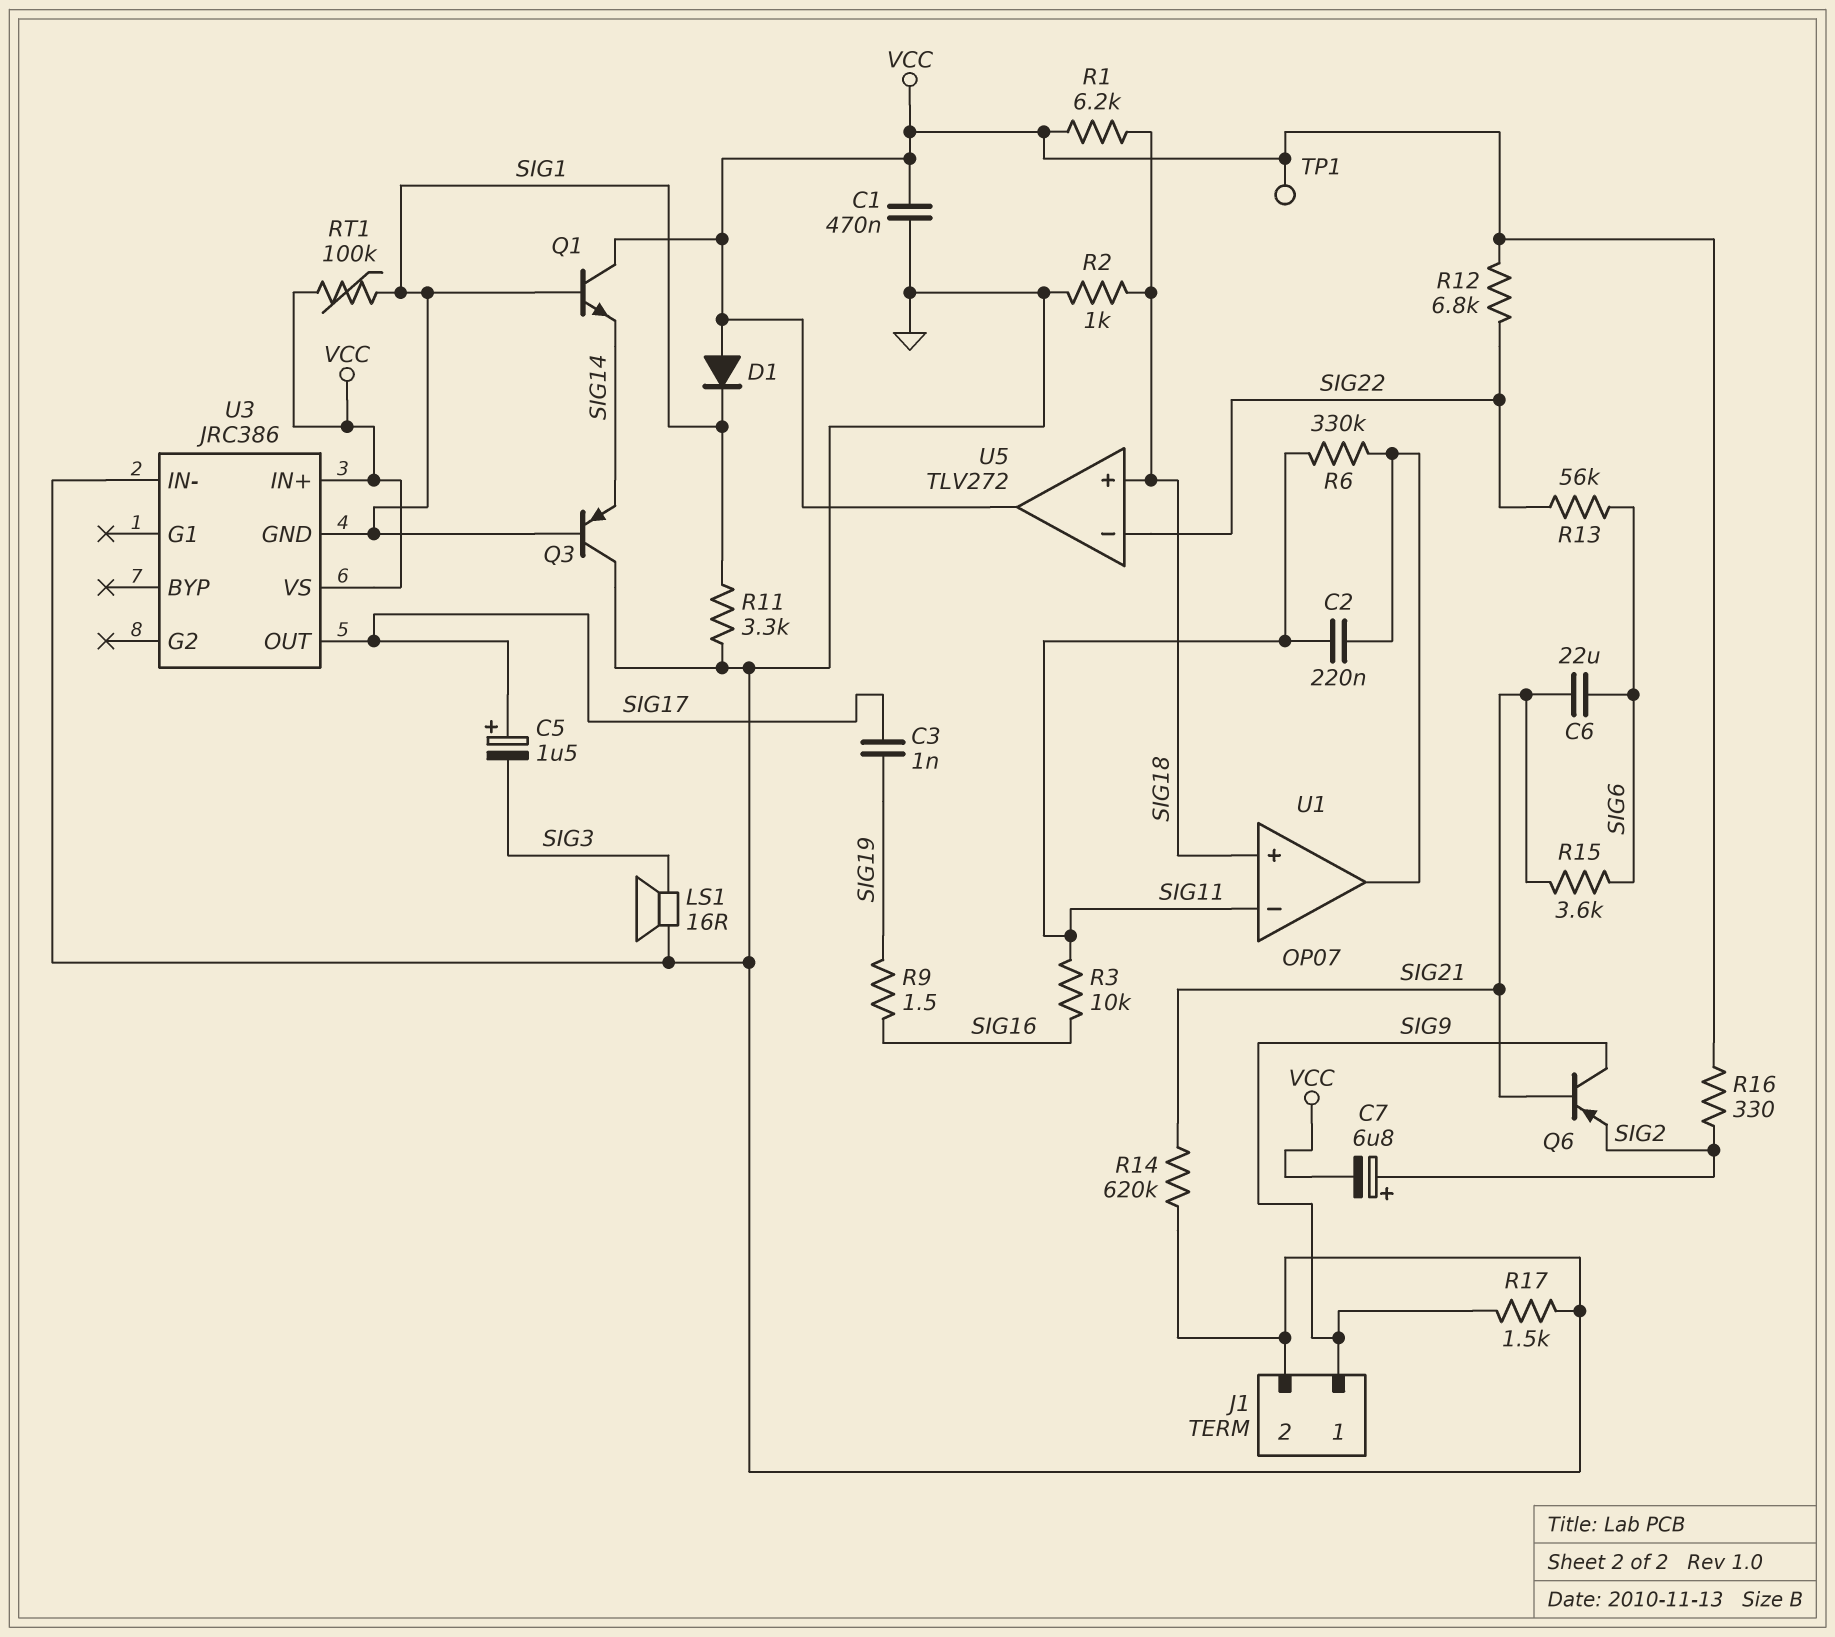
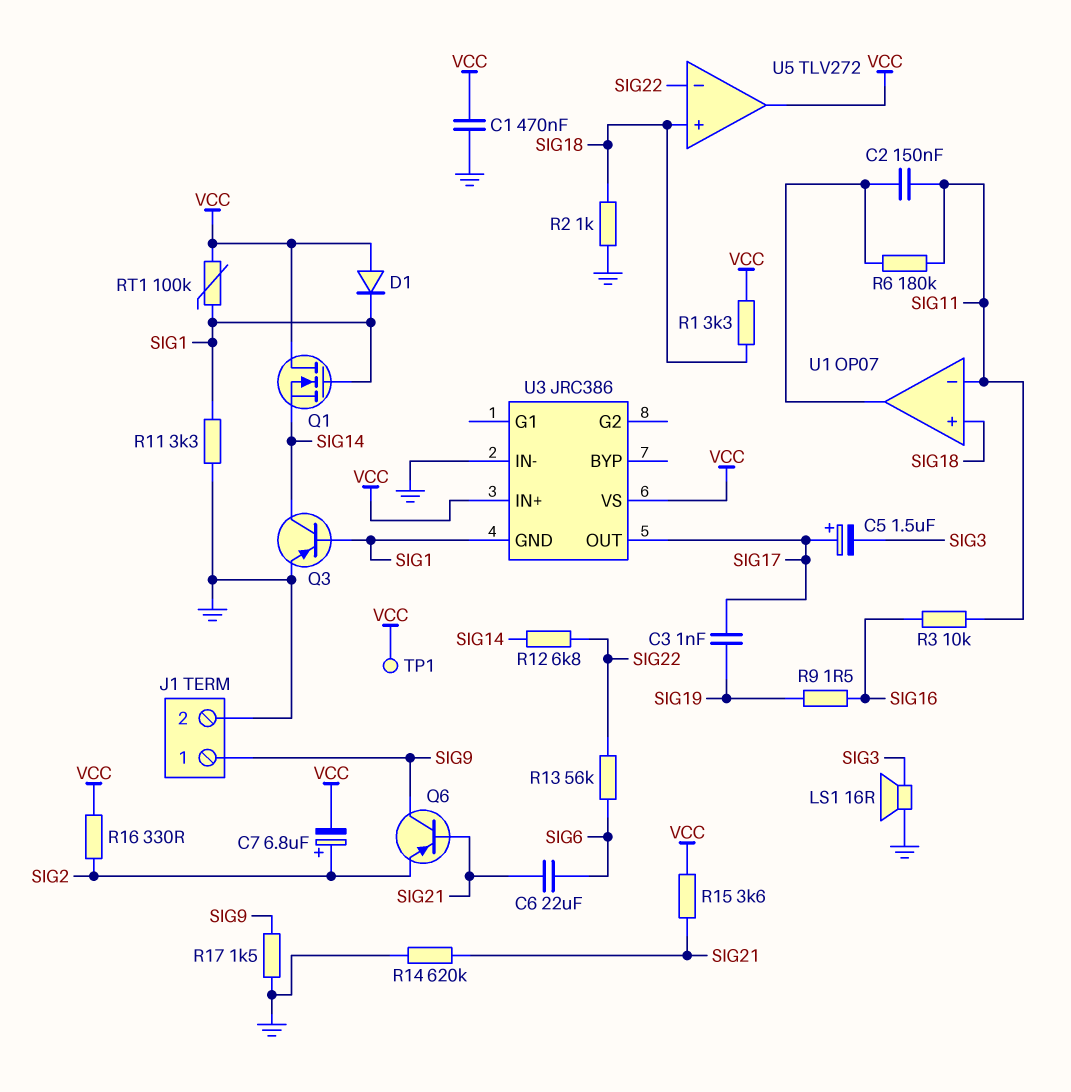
C2: 220nF (SIG11, U1/out) -> 150nF (SIG11, U1/out)
Q1: NPN (B SIG1, C VCC, E SIG14) -> NMOS (G SIG1, D VCC, S SIG14)
Q3: PNP (B SIG1, C GND, E SIG14) -> PNP (B SIG1, C SIG14, E GND)
R1: 6.2k (SIG18, VCC) -> 3.3k (SIG18, VCC)
R6: 330k (SIG11, U1/out) -> 180k (SIG11, U1/out)
R12: 6.8k (SIG22, VCC) -> 6.8k (SIG14, SIG22)
R15: 3.6k (SIG6, SIG21) -> 3.6k (SIG21, VCC)

